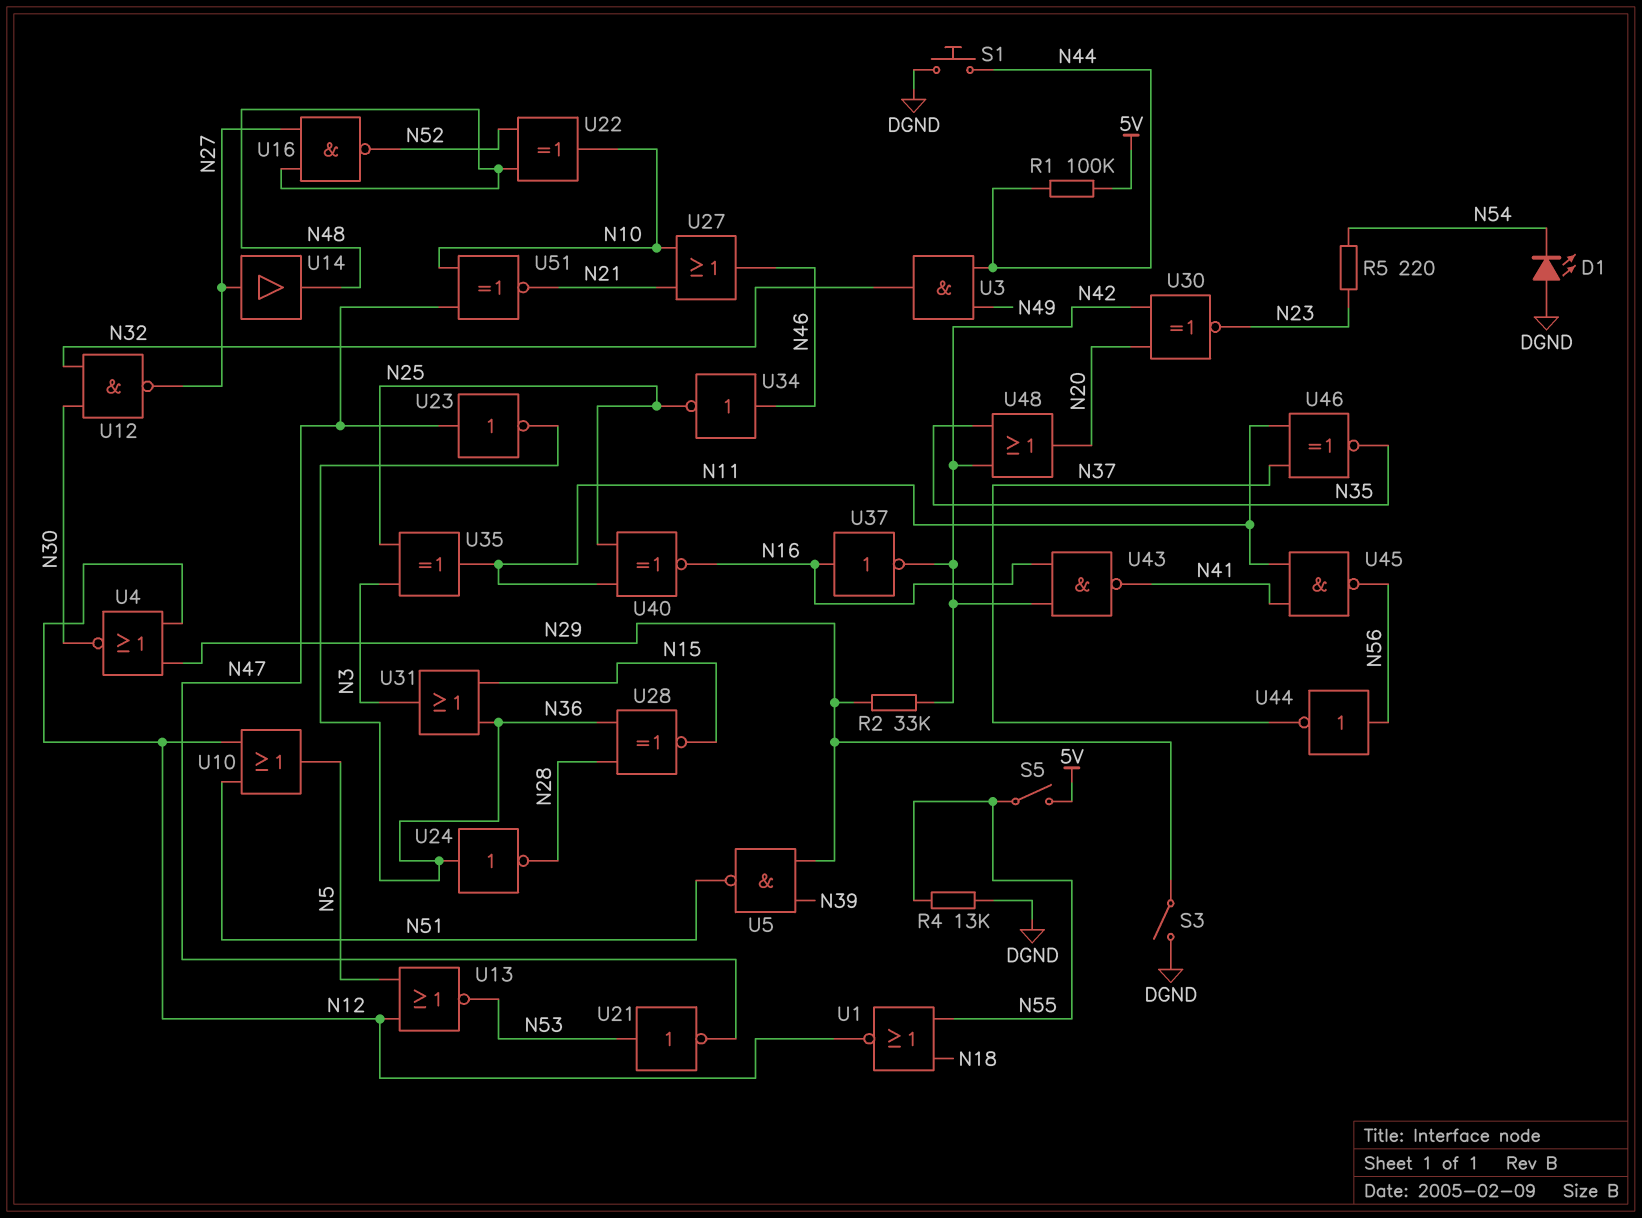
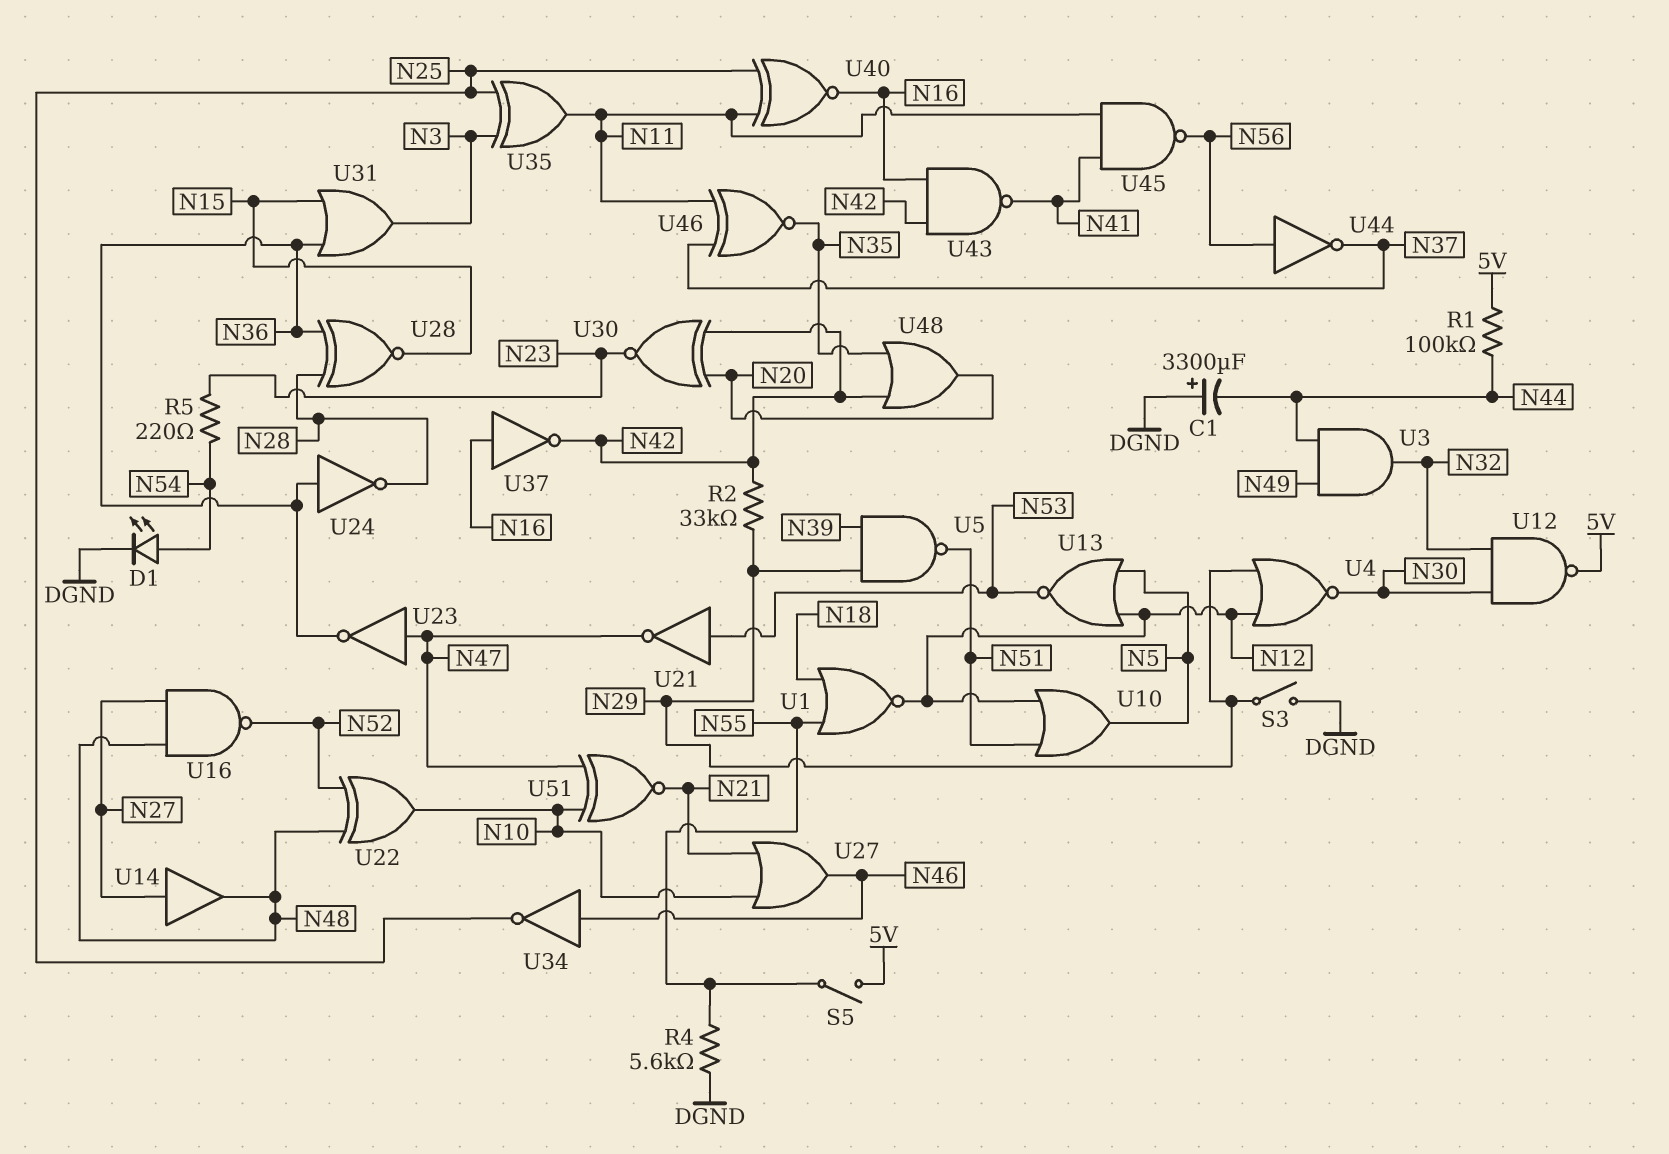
C1: none -> 3300uF (plus DGND, minus N44)
D1: LED (A DGND, K N54) -> LED (A N54, K DGND)
R4: 13k (DGND, N55) -> 5.6k (DGND, N55)
S1: button (DGND, N44) -> none
U12: NAND (in N30, in N32, out N27) -> NAND (in N30, in N32, out 5V)

